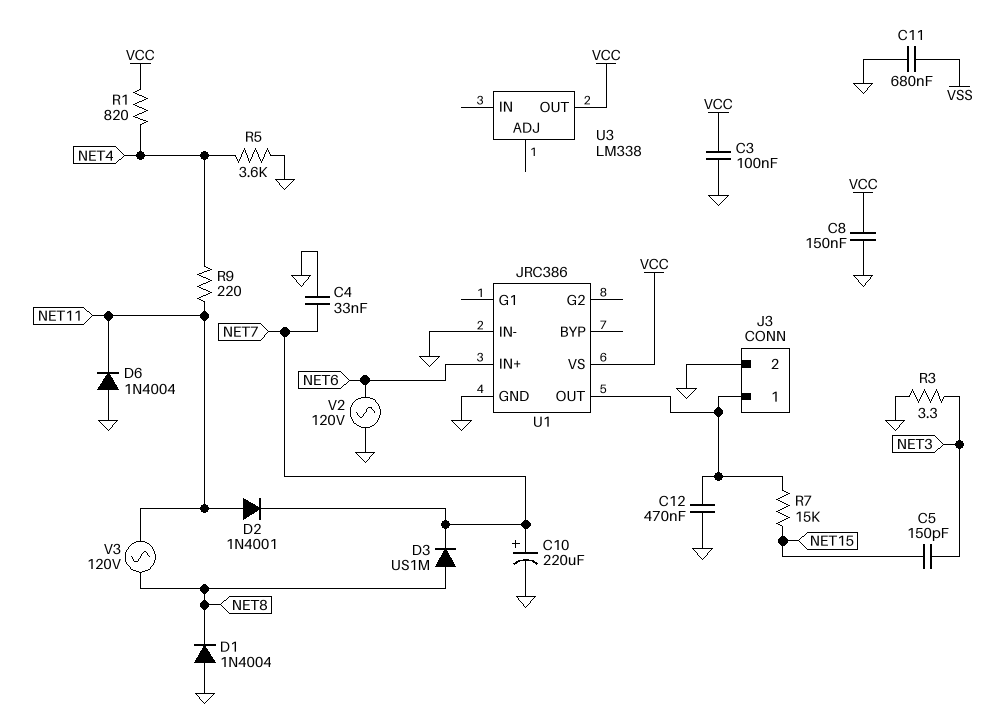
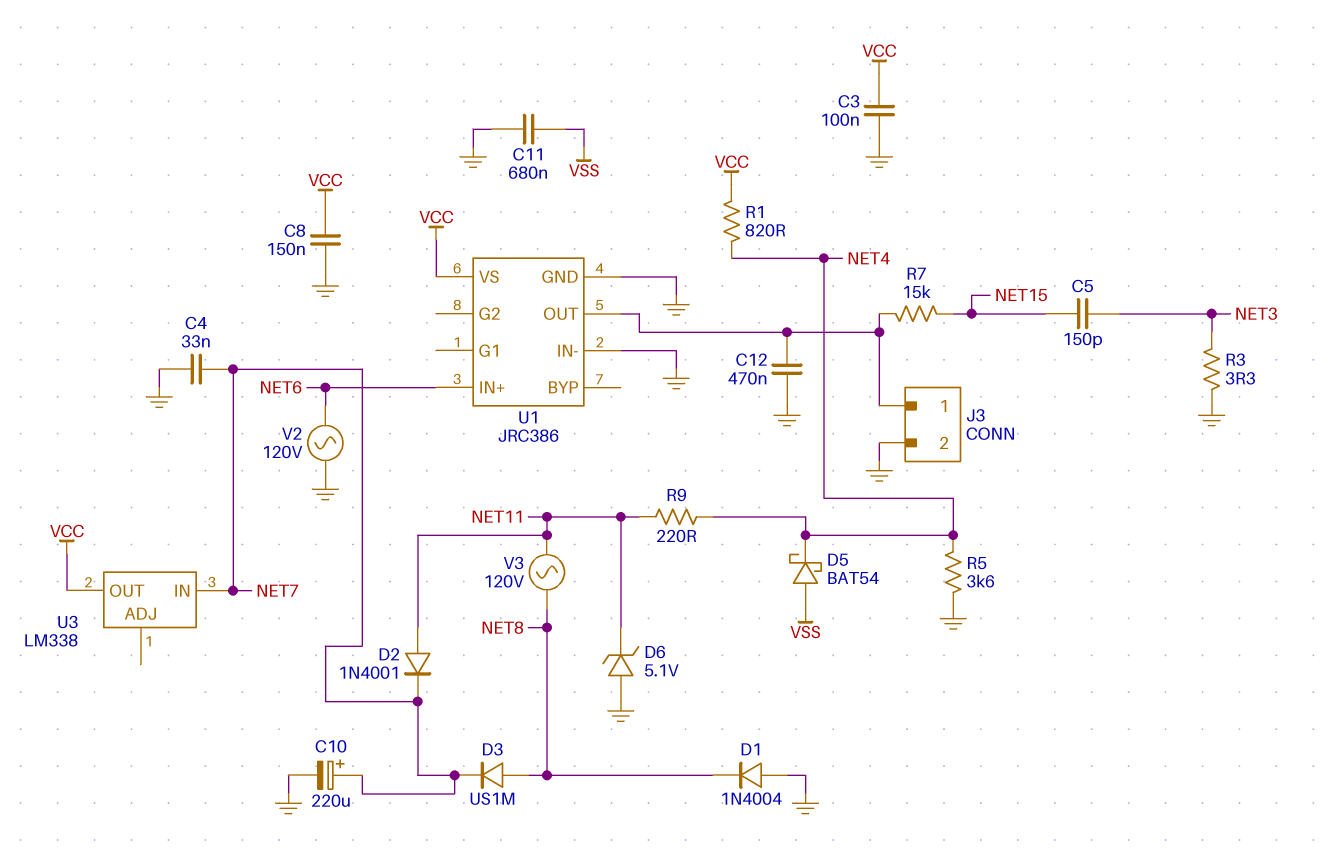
D5: none -> schottky BAT54 (A VSS, K NET4)
D6: diode 1N4004 (A GND, K NET11) -> zener 5.1V (A GND, K NET11)
U3 pin IN: none -> NET7

